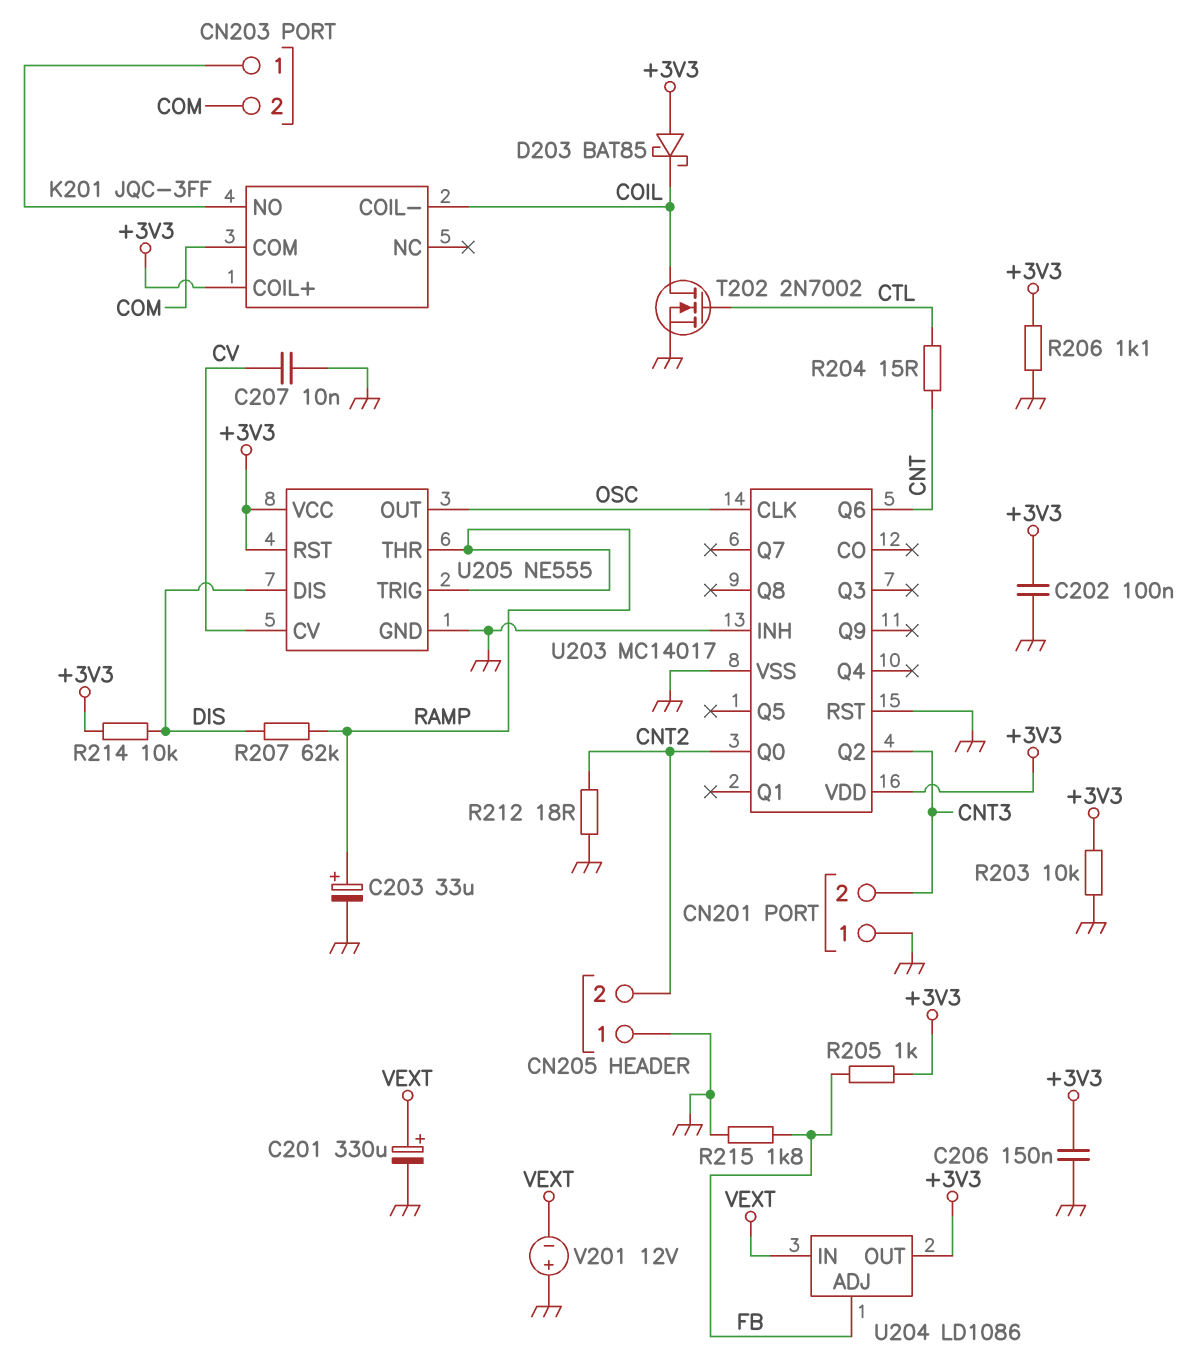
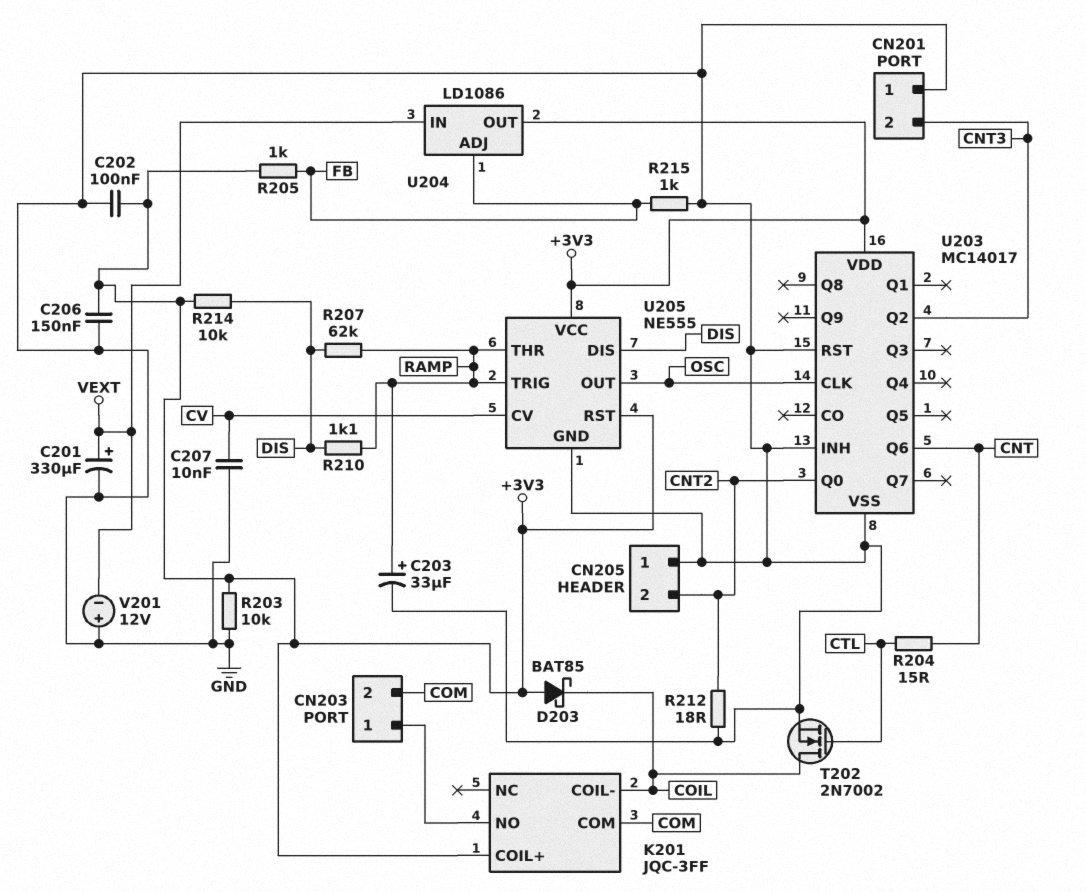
R206: 1.1k (+3V3, GND) -> none
R210: none -> 1.1k (DIS, RAMP)
R215: 1.8k (FB, GND) -> 1k (FB, GND)

